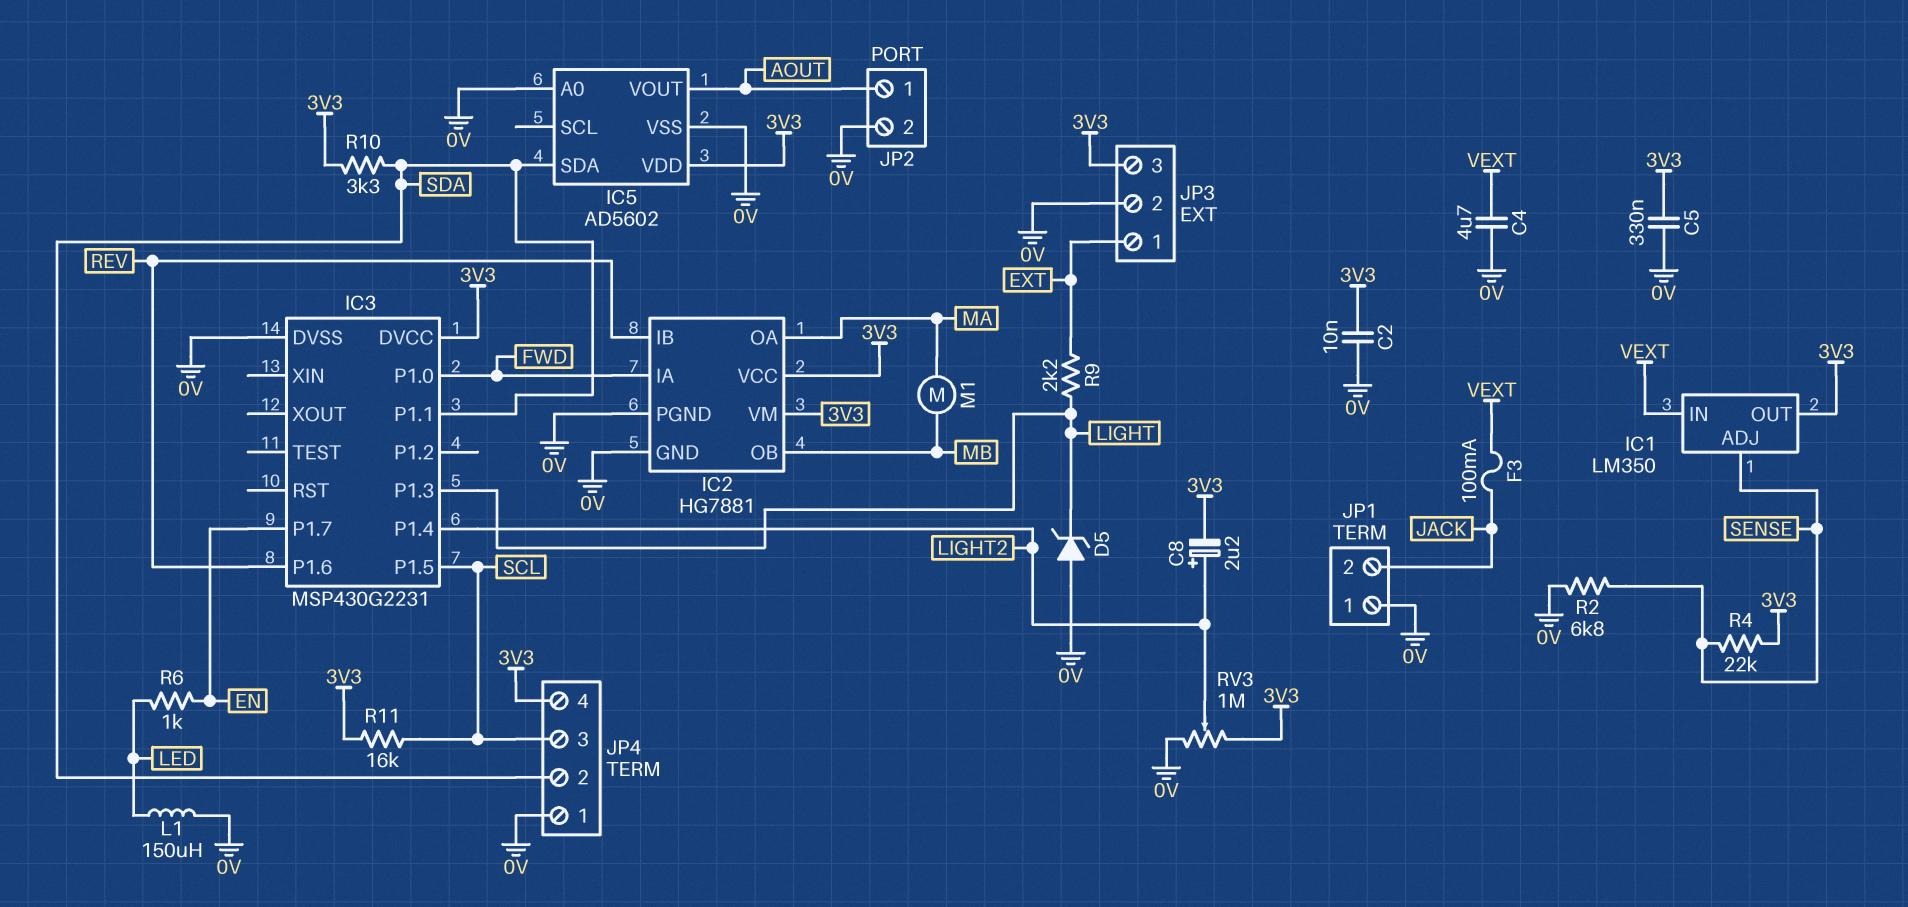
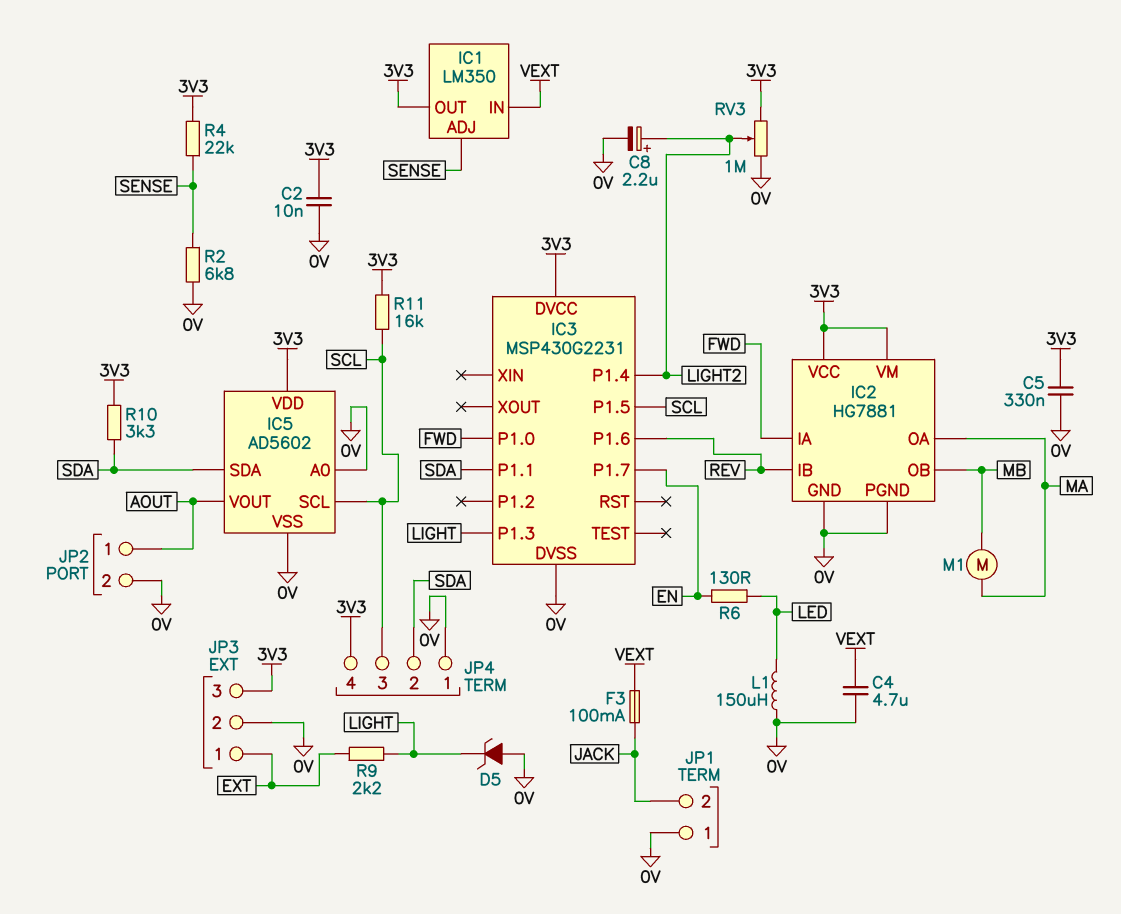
C8: 2.2uF (plus LIGHT2, minus 3V3) -> 2.2uF (plus LIGHT2, minus 0V)
IC5 pin SCL: none -> SCL
R6: 1k (EN, LED) -> 130 (EN, LED)

